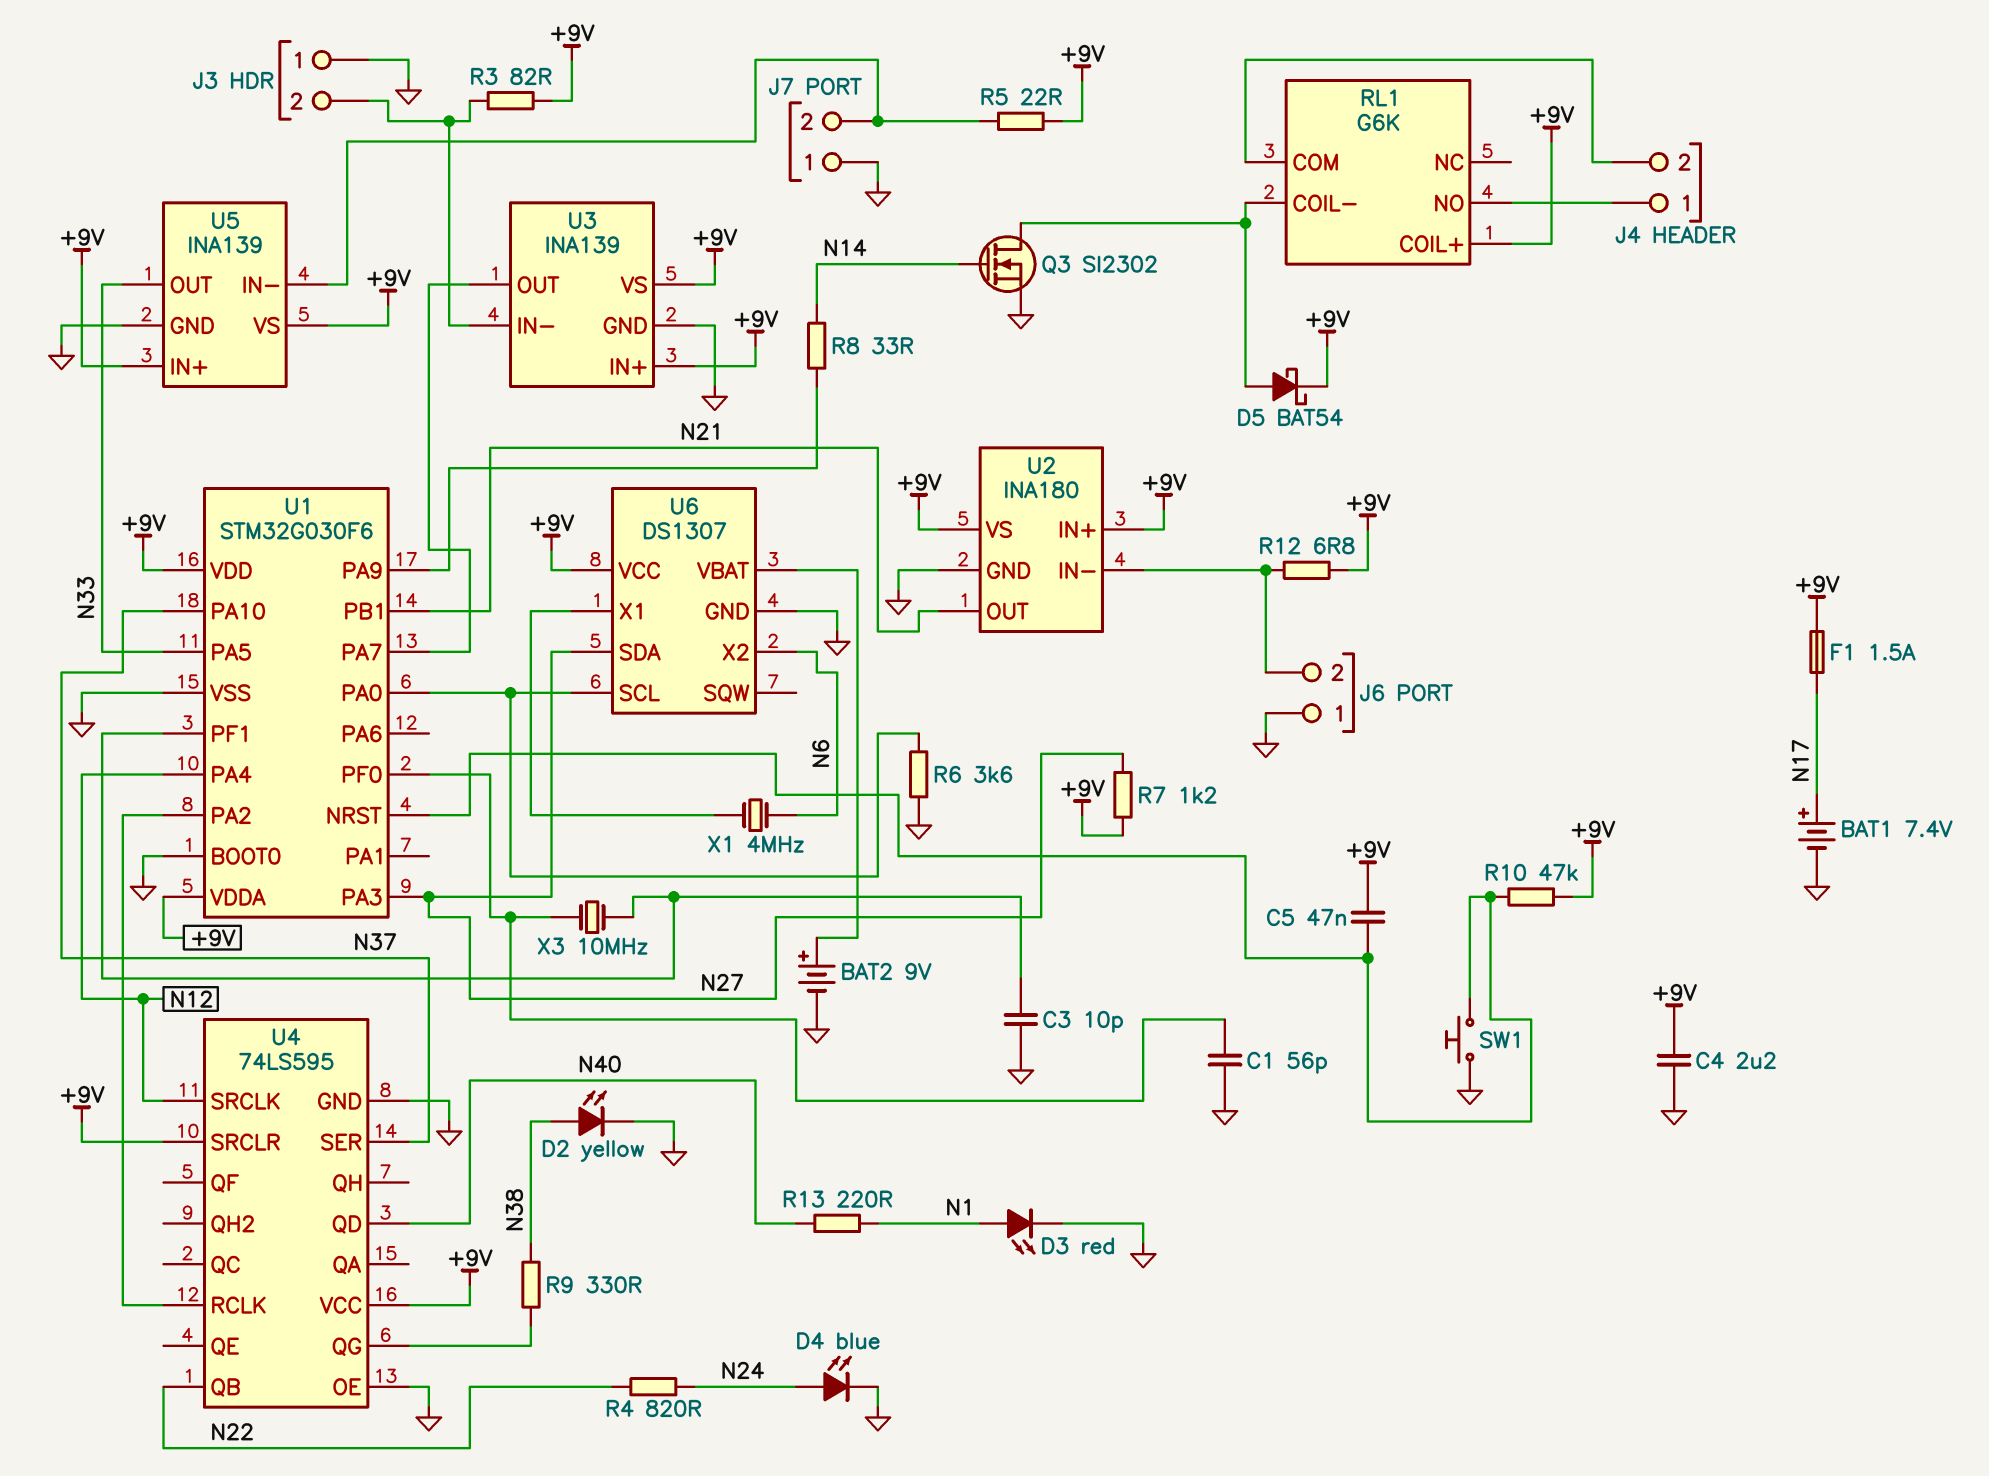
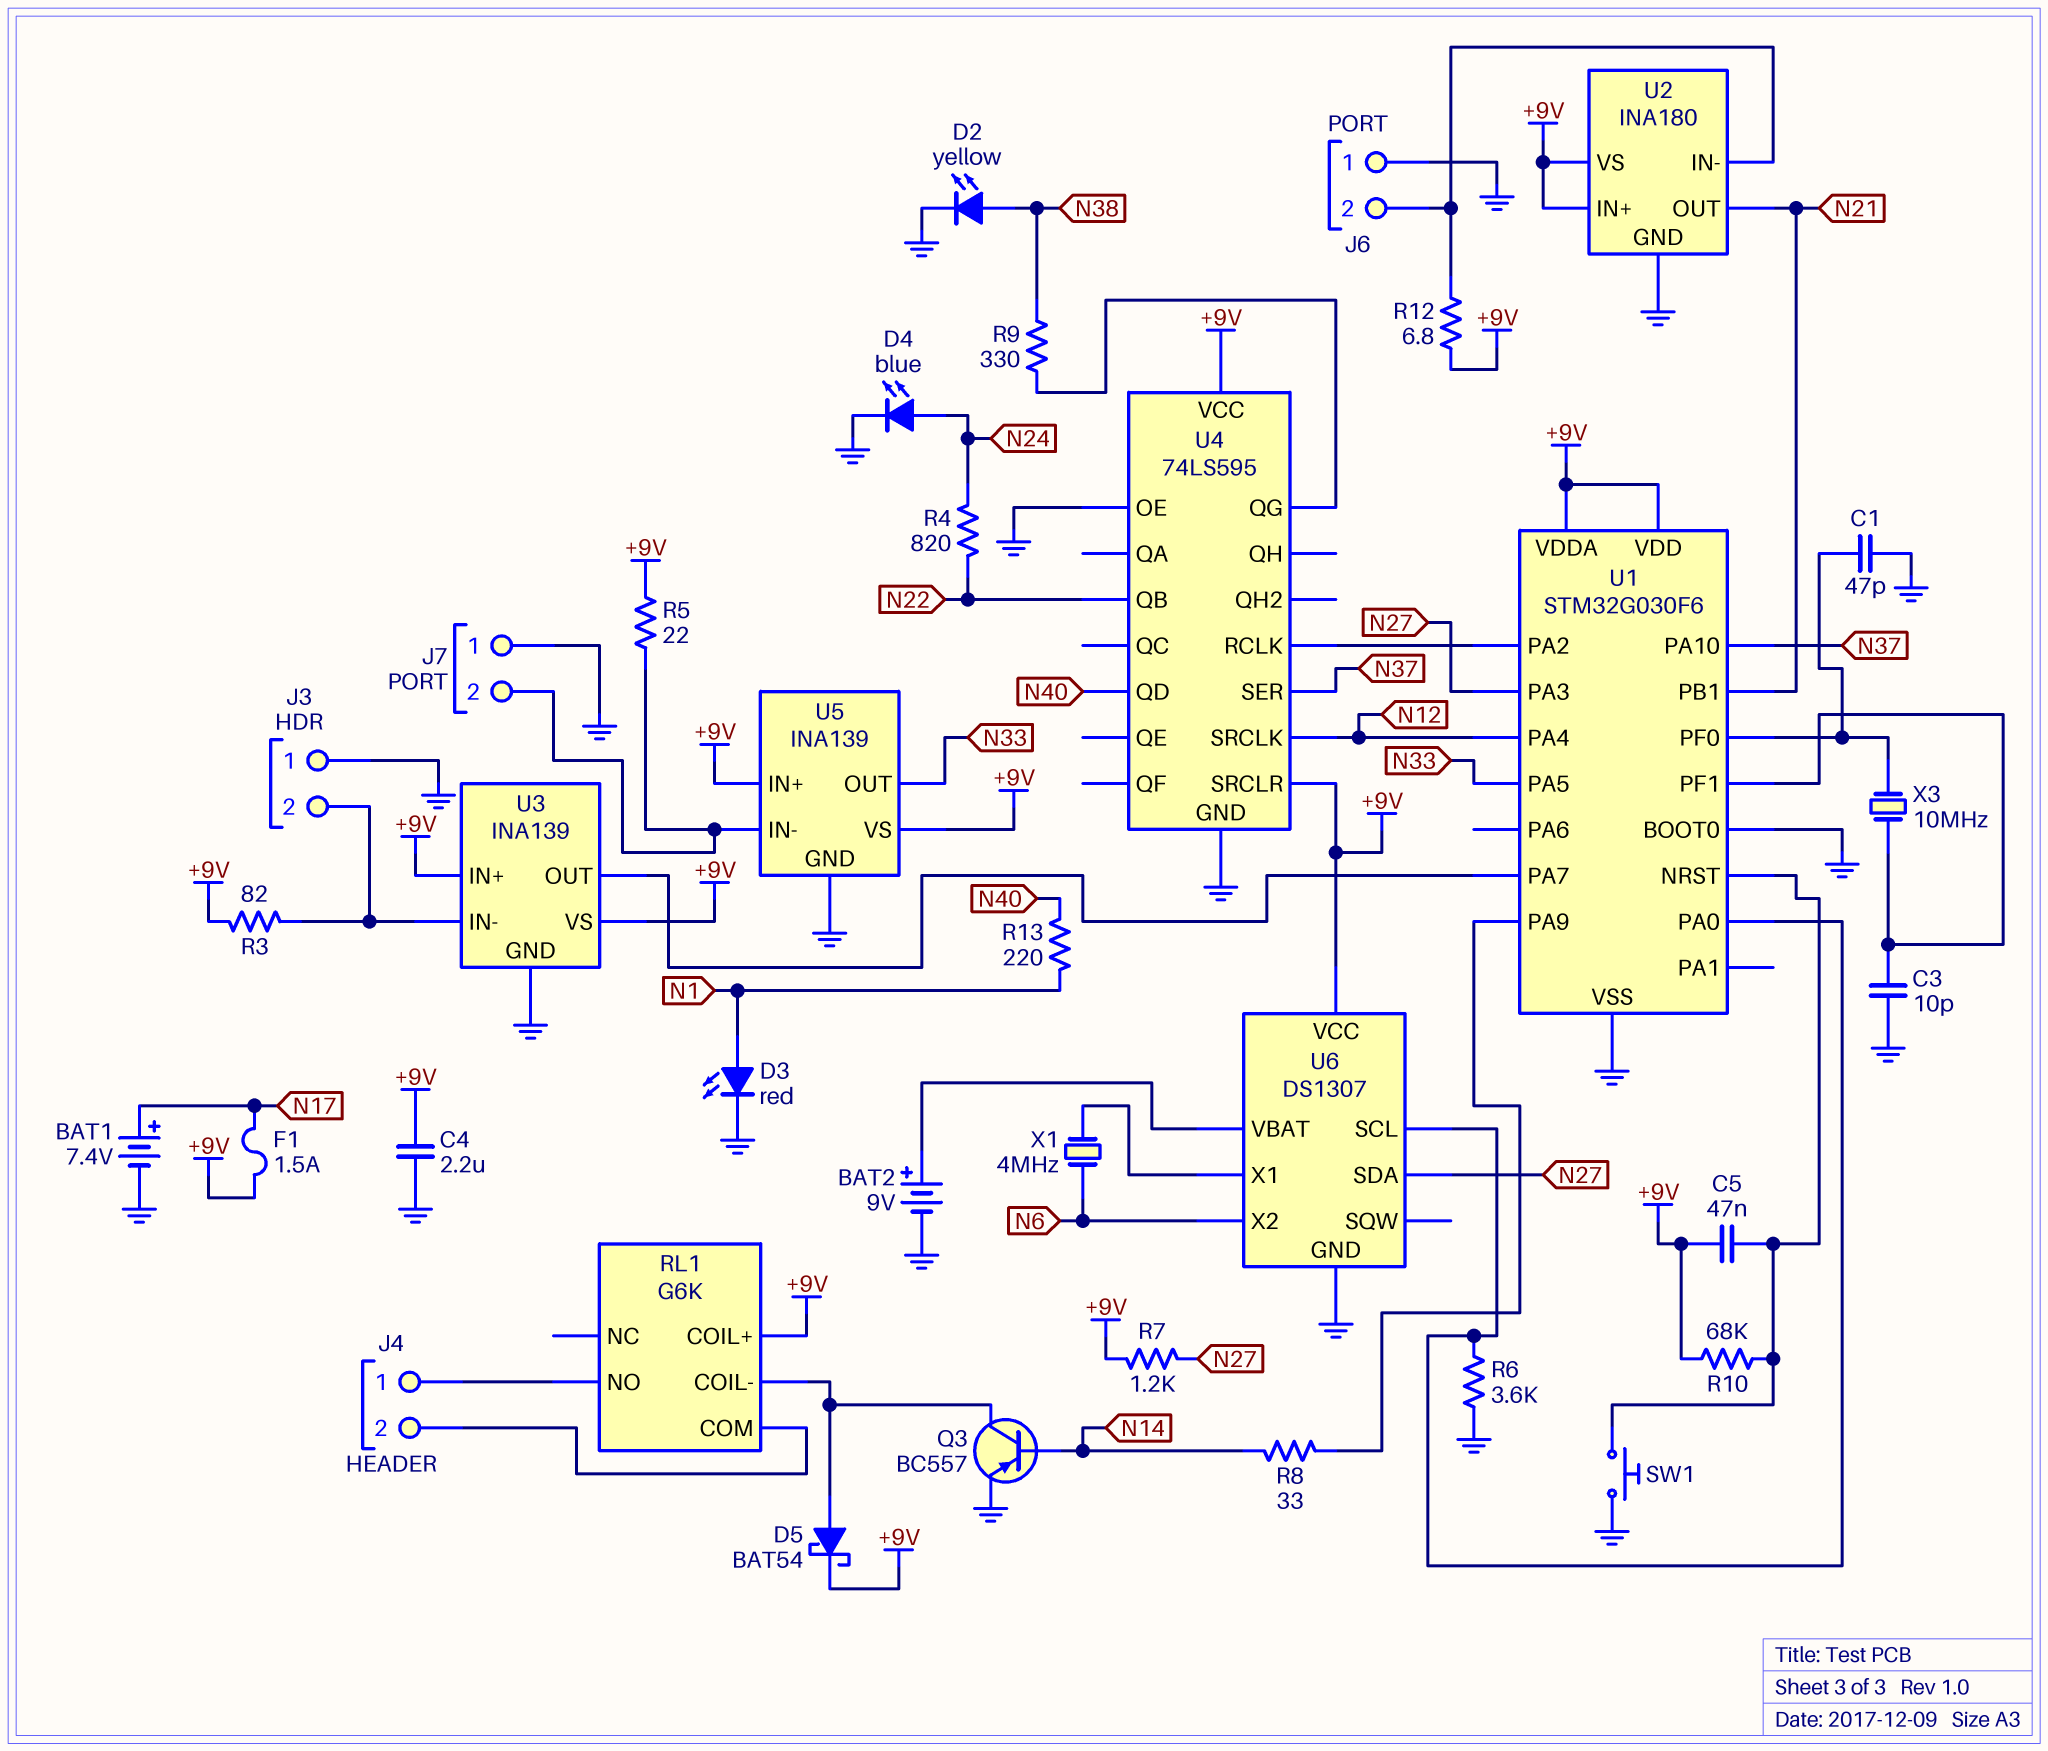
C1: 56pF (GND, U1/PF0) -> 47pF (GND, U1/PF0)
Q3: NMOS SI2302 (G N14, D RL1/COIL-, S GND) -> PNP BC557 (B N14, C RL1/COIL-, E GND)
R10: 47k (+9V, U1/NRST) -> 68k (+9V, U1/NRST)

